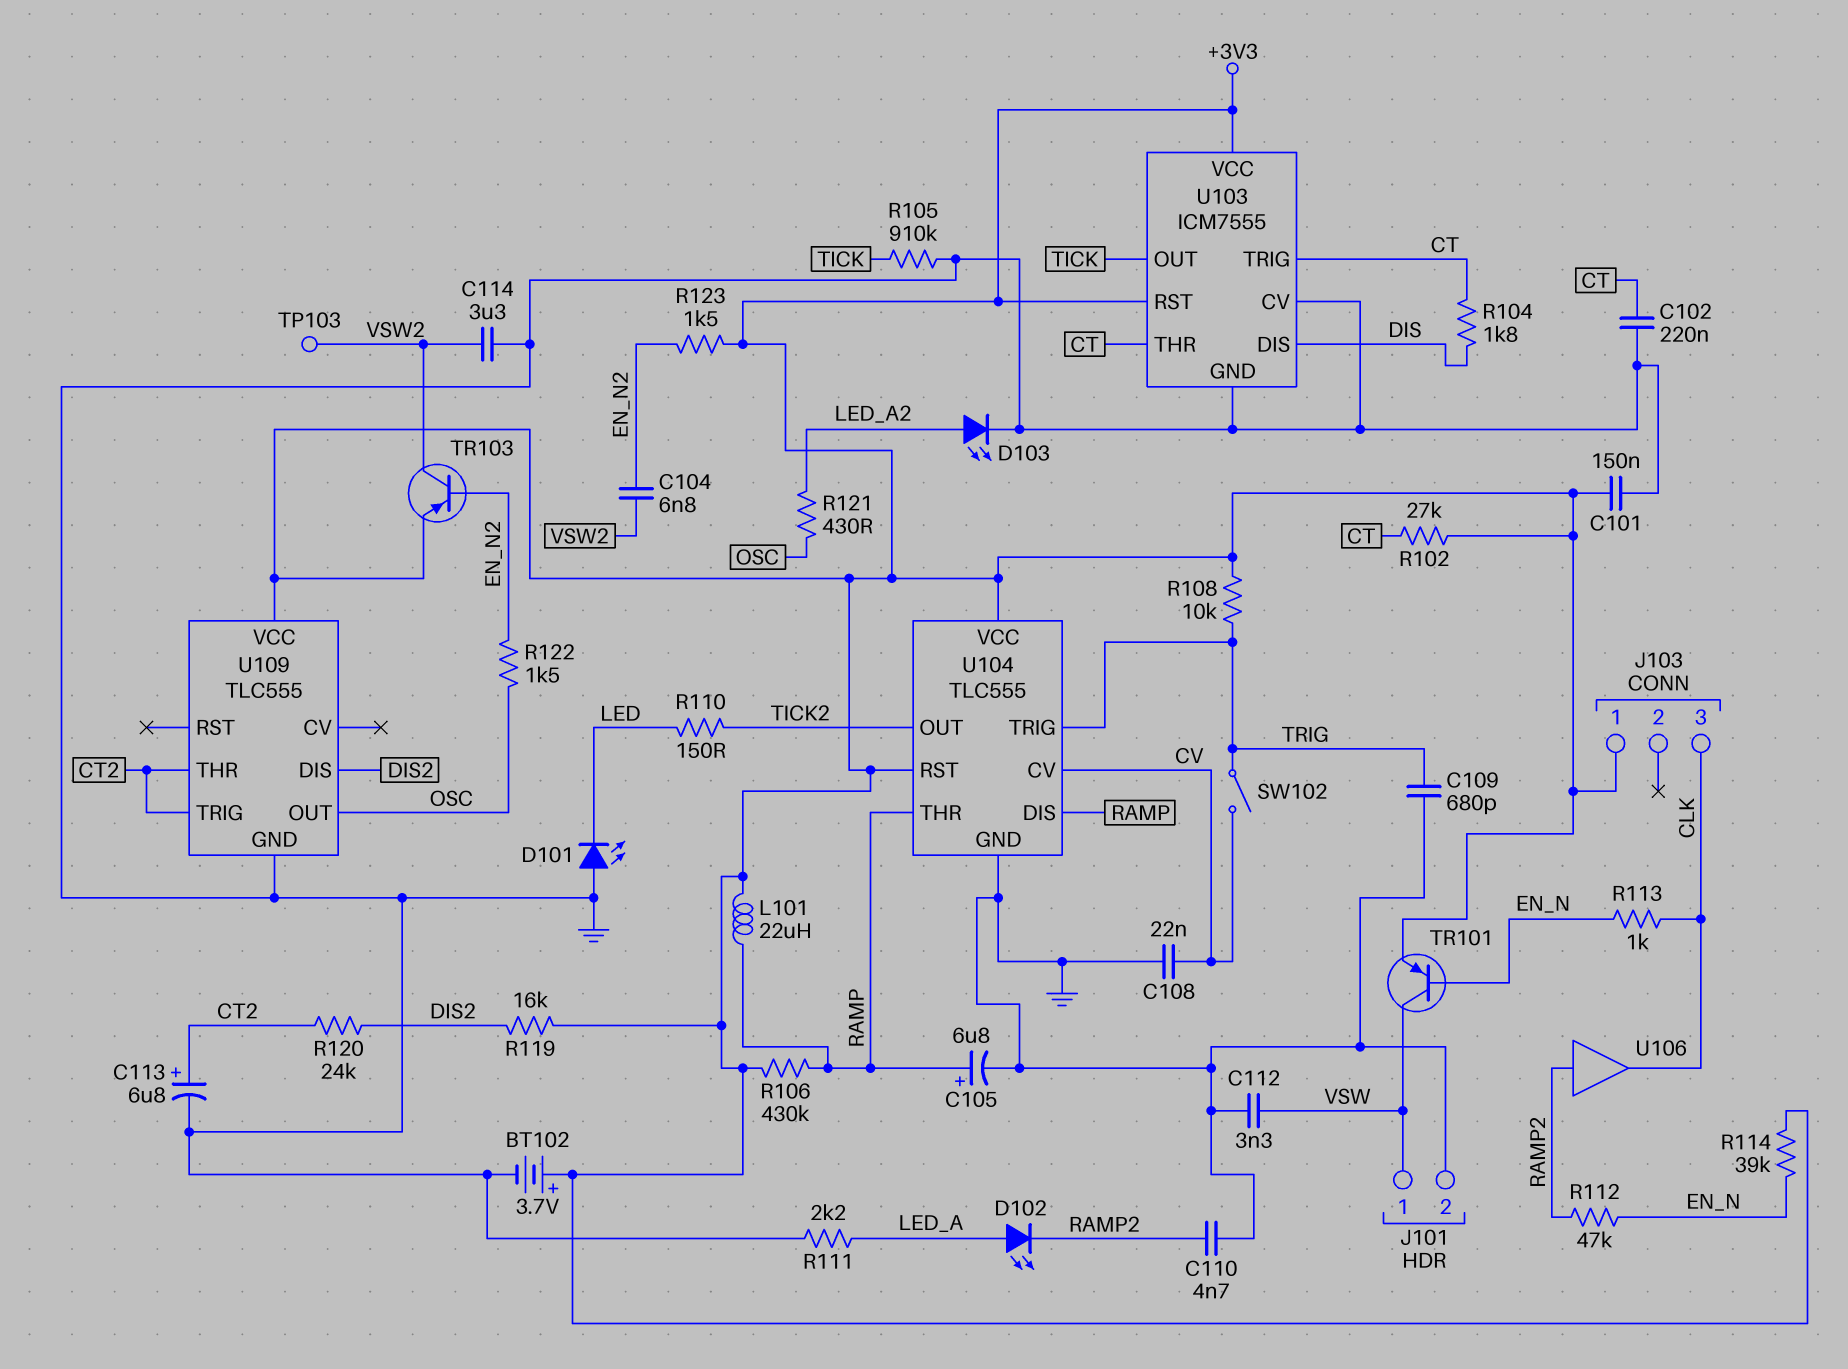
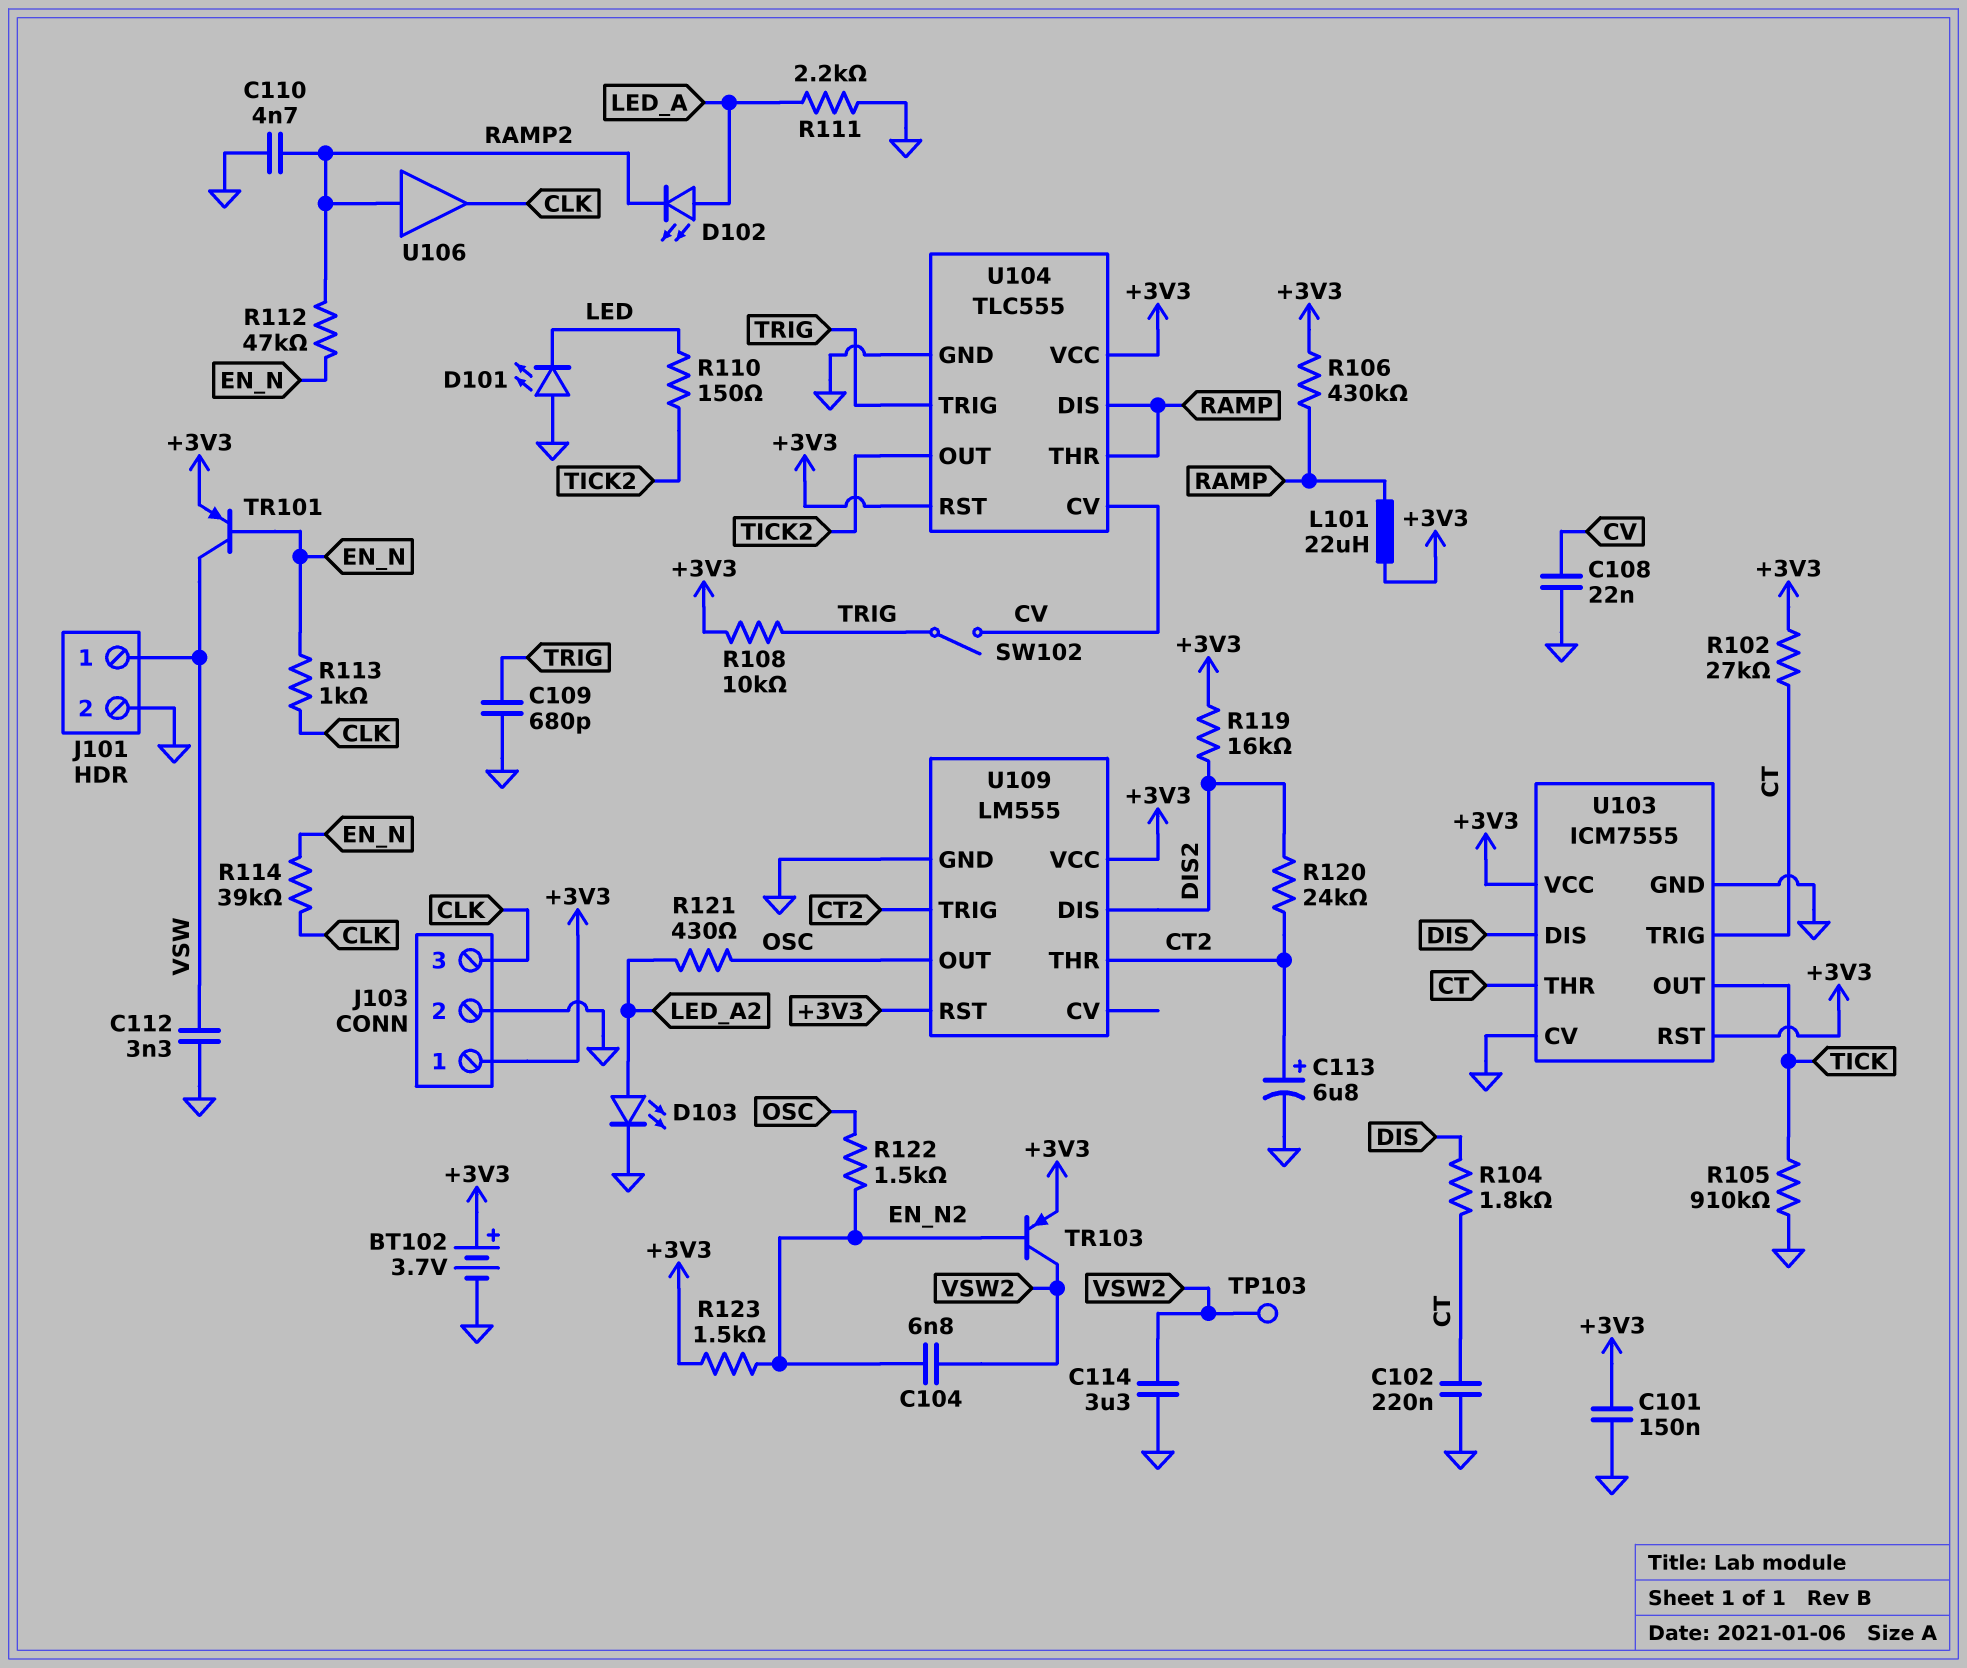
C105: 6.8uF (plus RAMP, minus GND) -> none
J103 pin 2: none -> GND
R114: 39k (+3V3, EN_N) -> 39k (CLK, EN_N)
U109: TLC555 -> LM555
U109 pin RST: none -> +3V3

